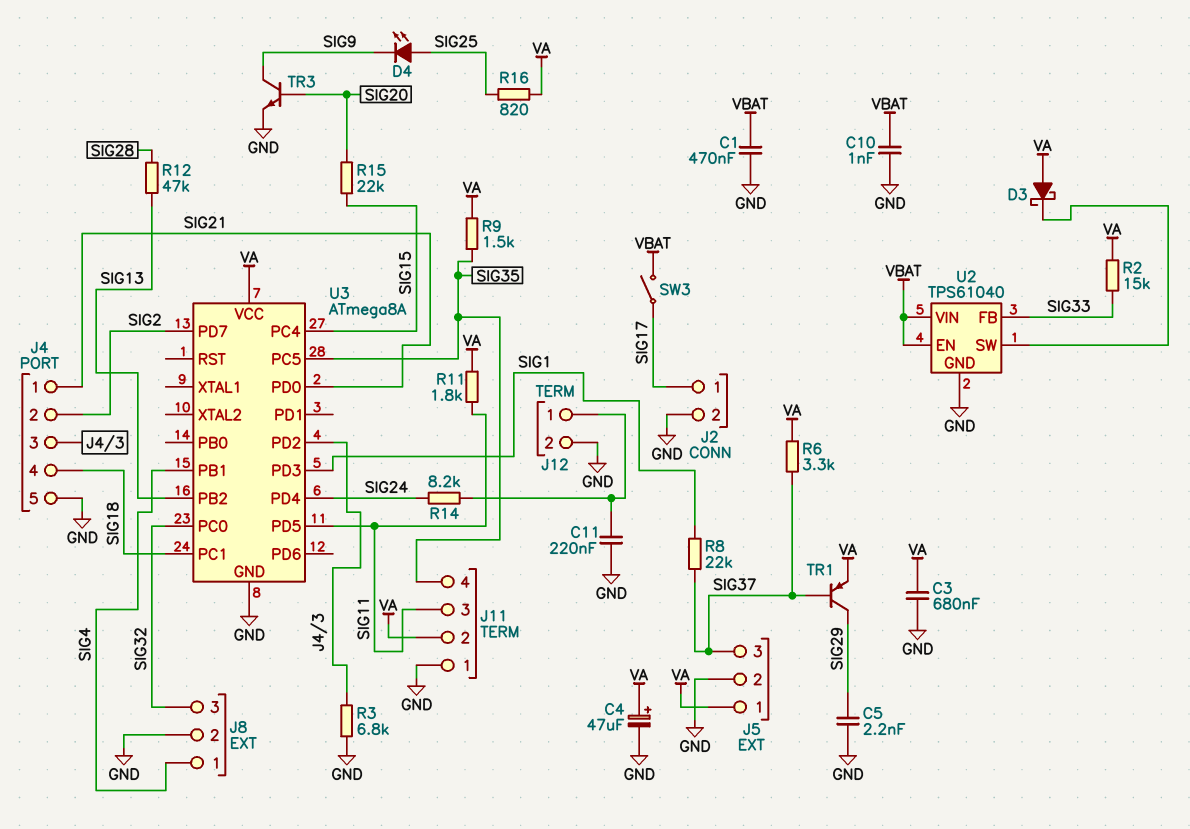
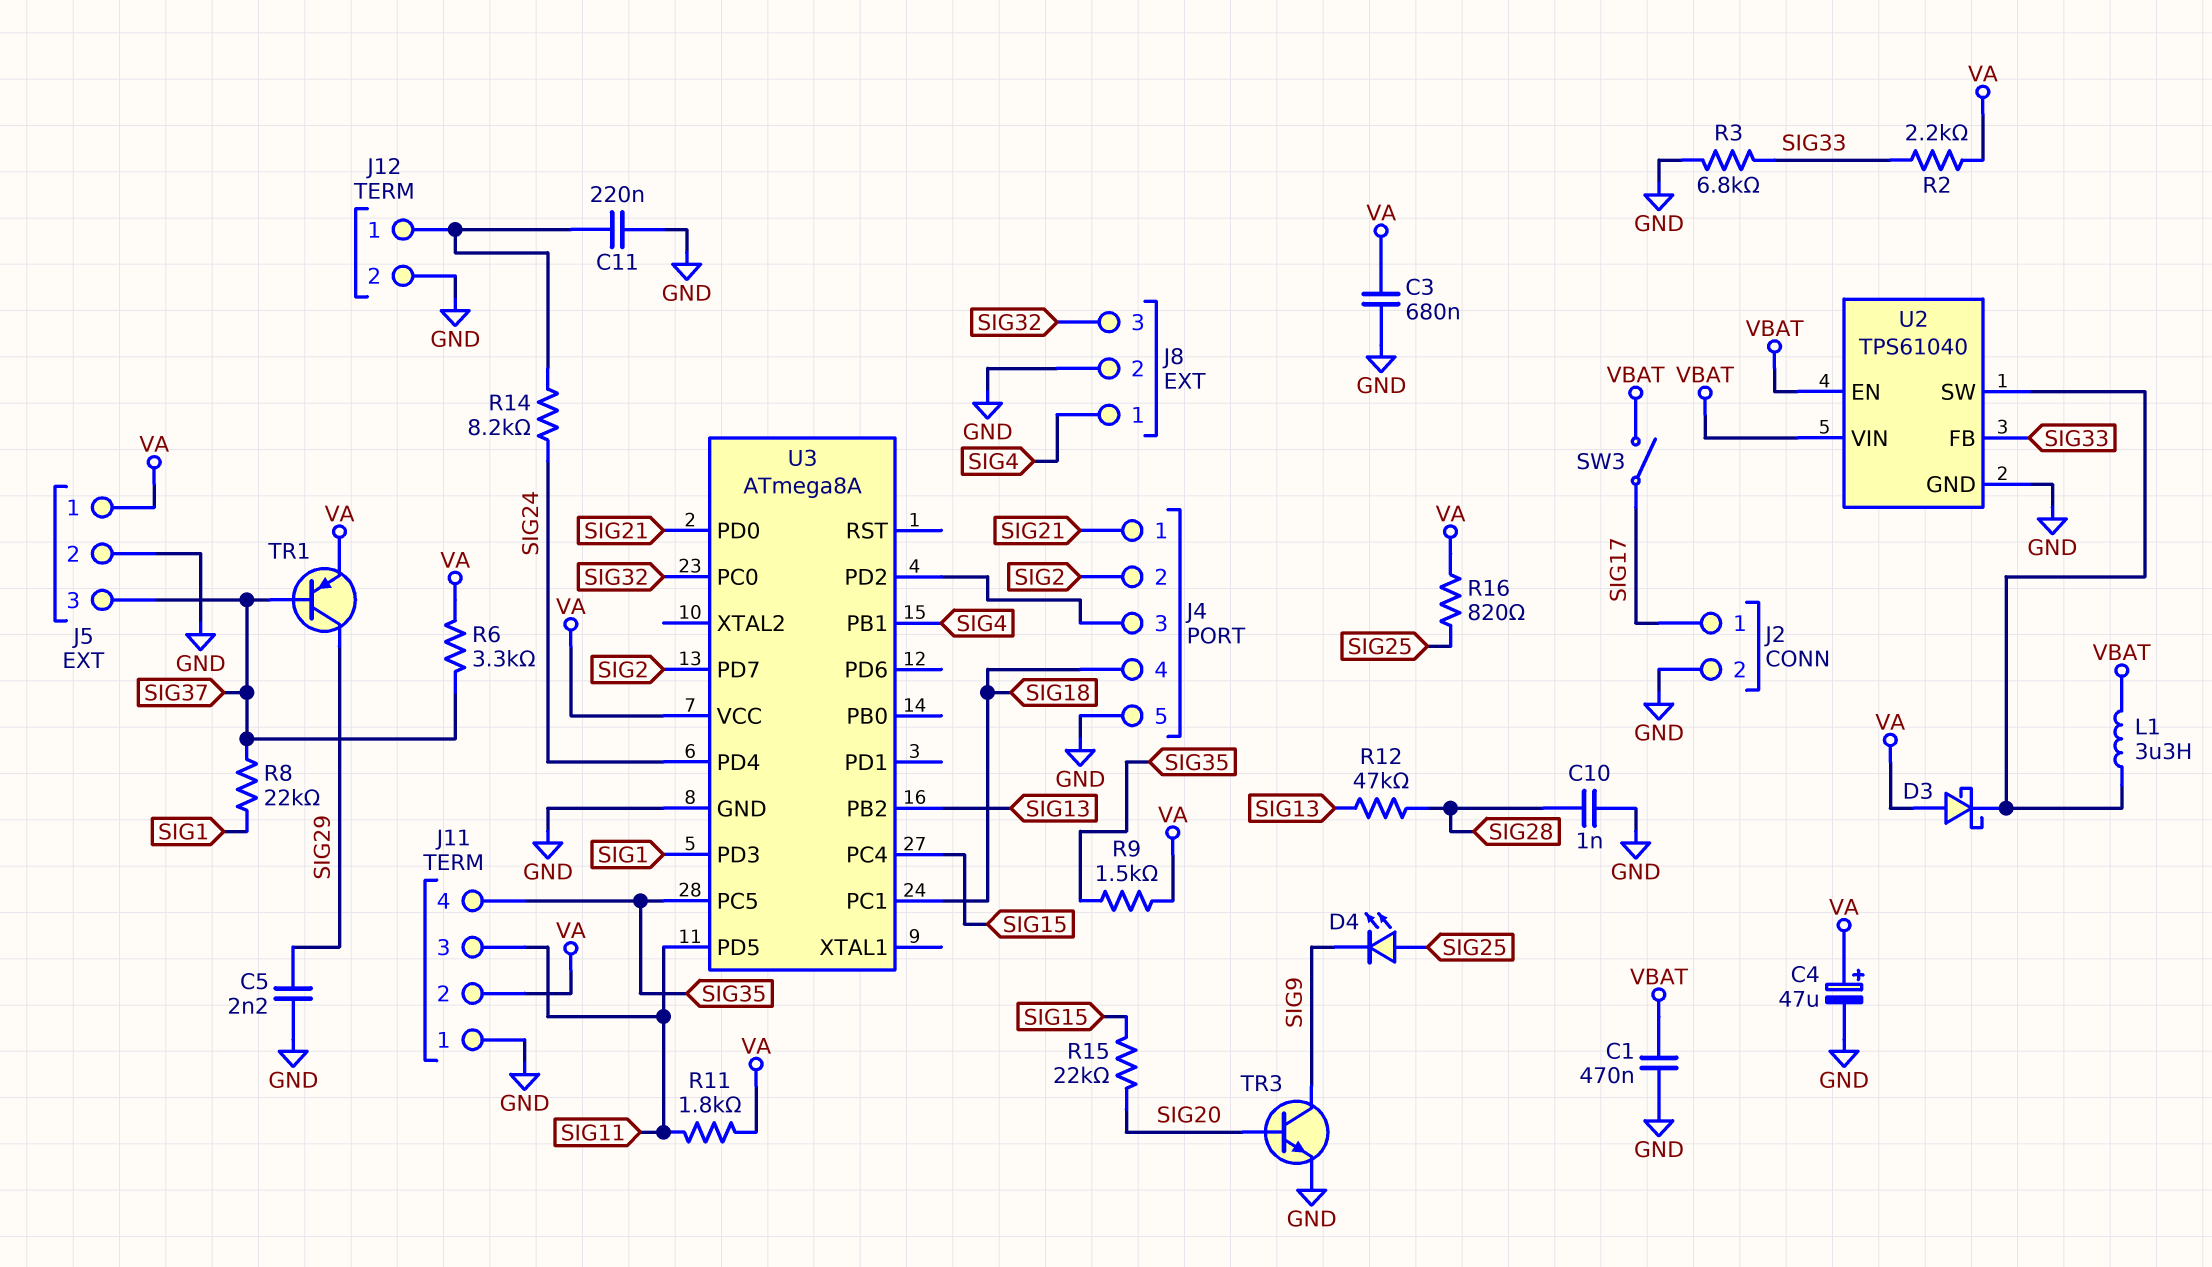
C10: 1nF (GND, VBAT) -> 1nF (GND, SIG28)
L1: none -> 3.3uH (U2/SW, VBAT)
R2: 15k (SIG33, VA) -> 2.2k (SIG33, VA)
R3: 6.8k (GND, J4/3) -> 6.8k (GND, SIG33)

